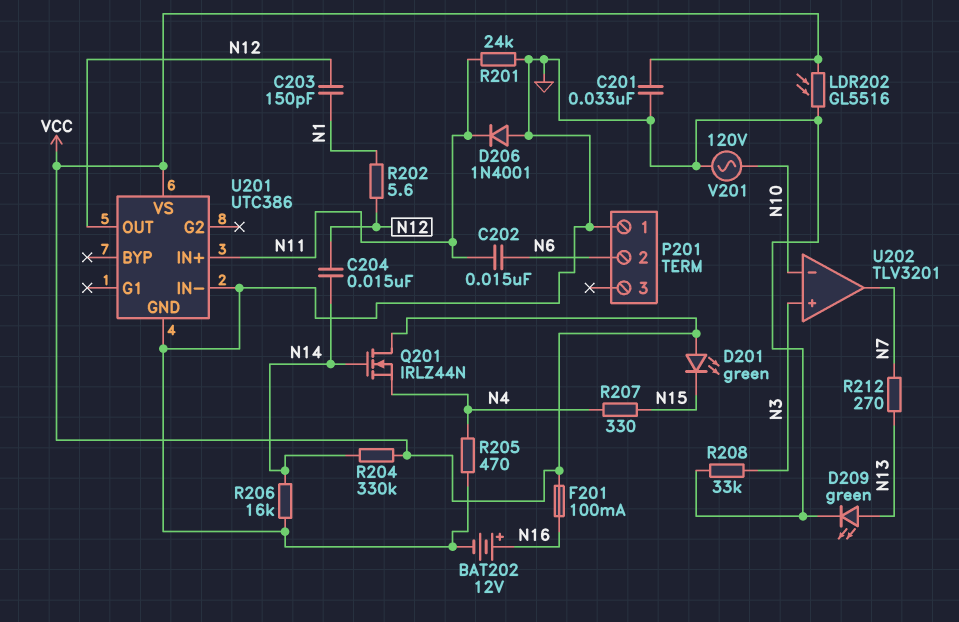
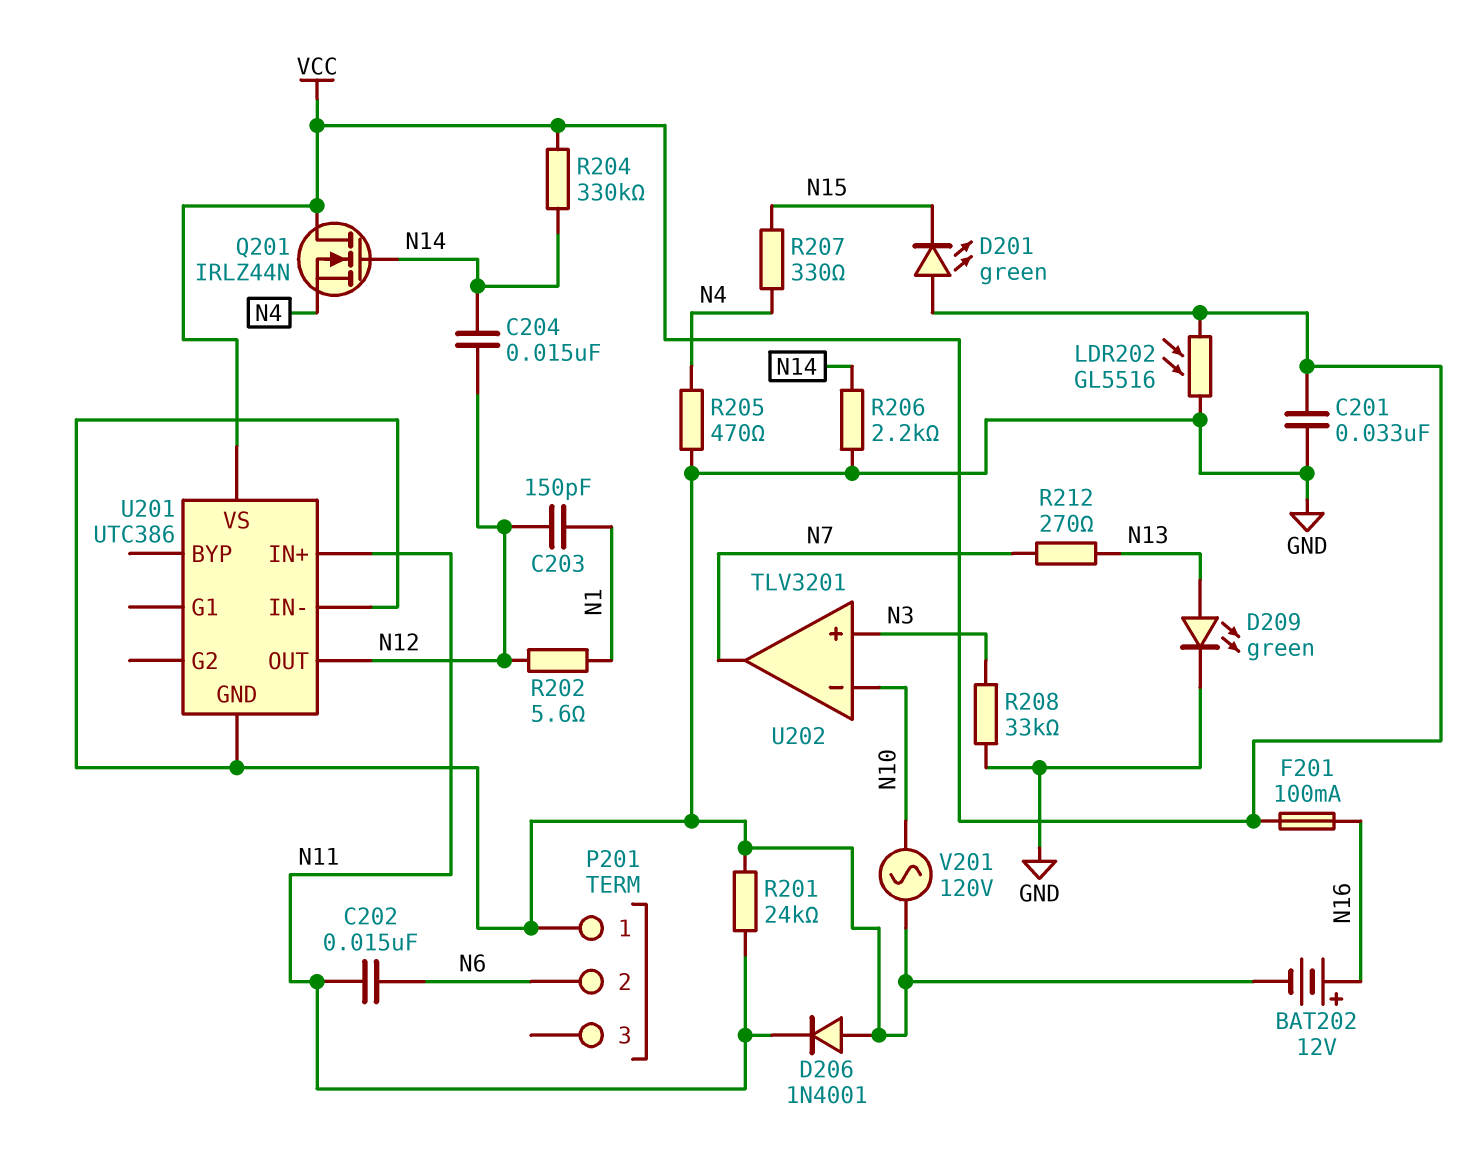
R206: 16k (GND, N14) -> 2.2k (GND, N14)

